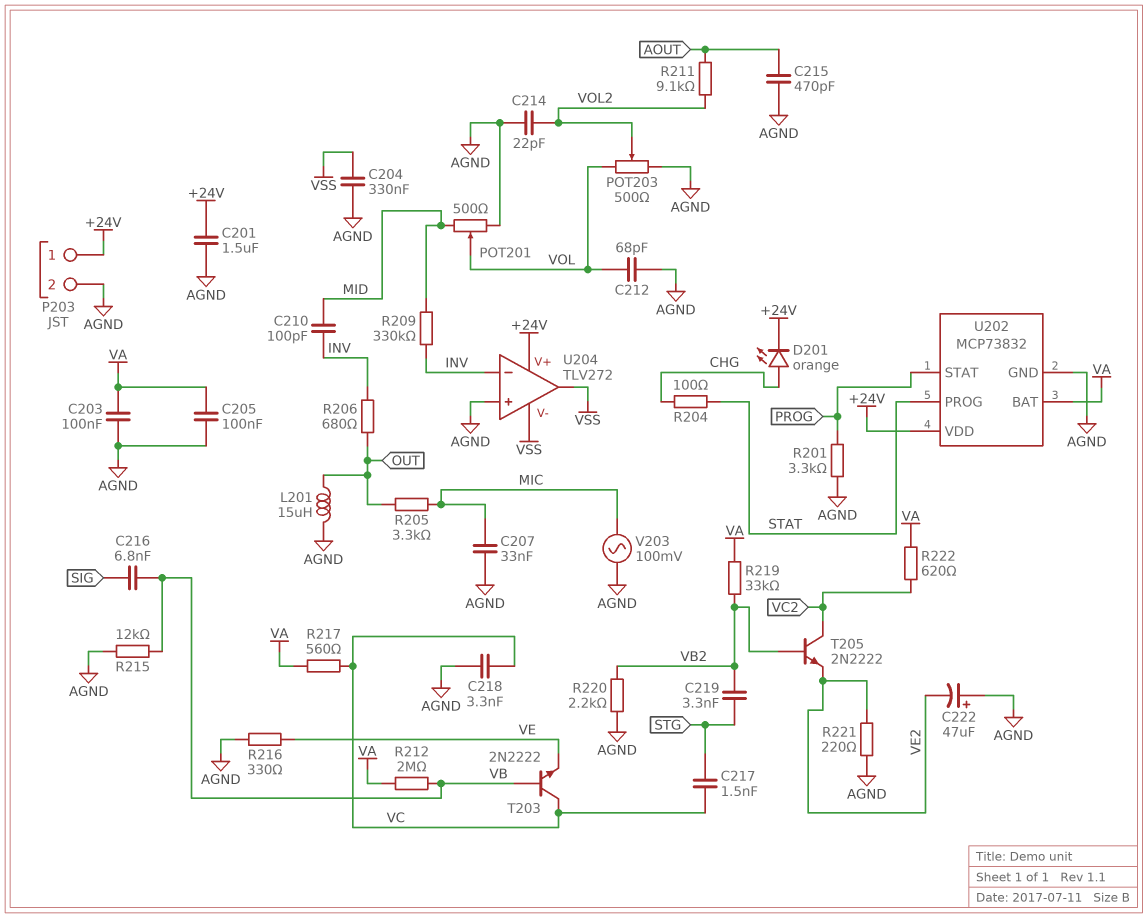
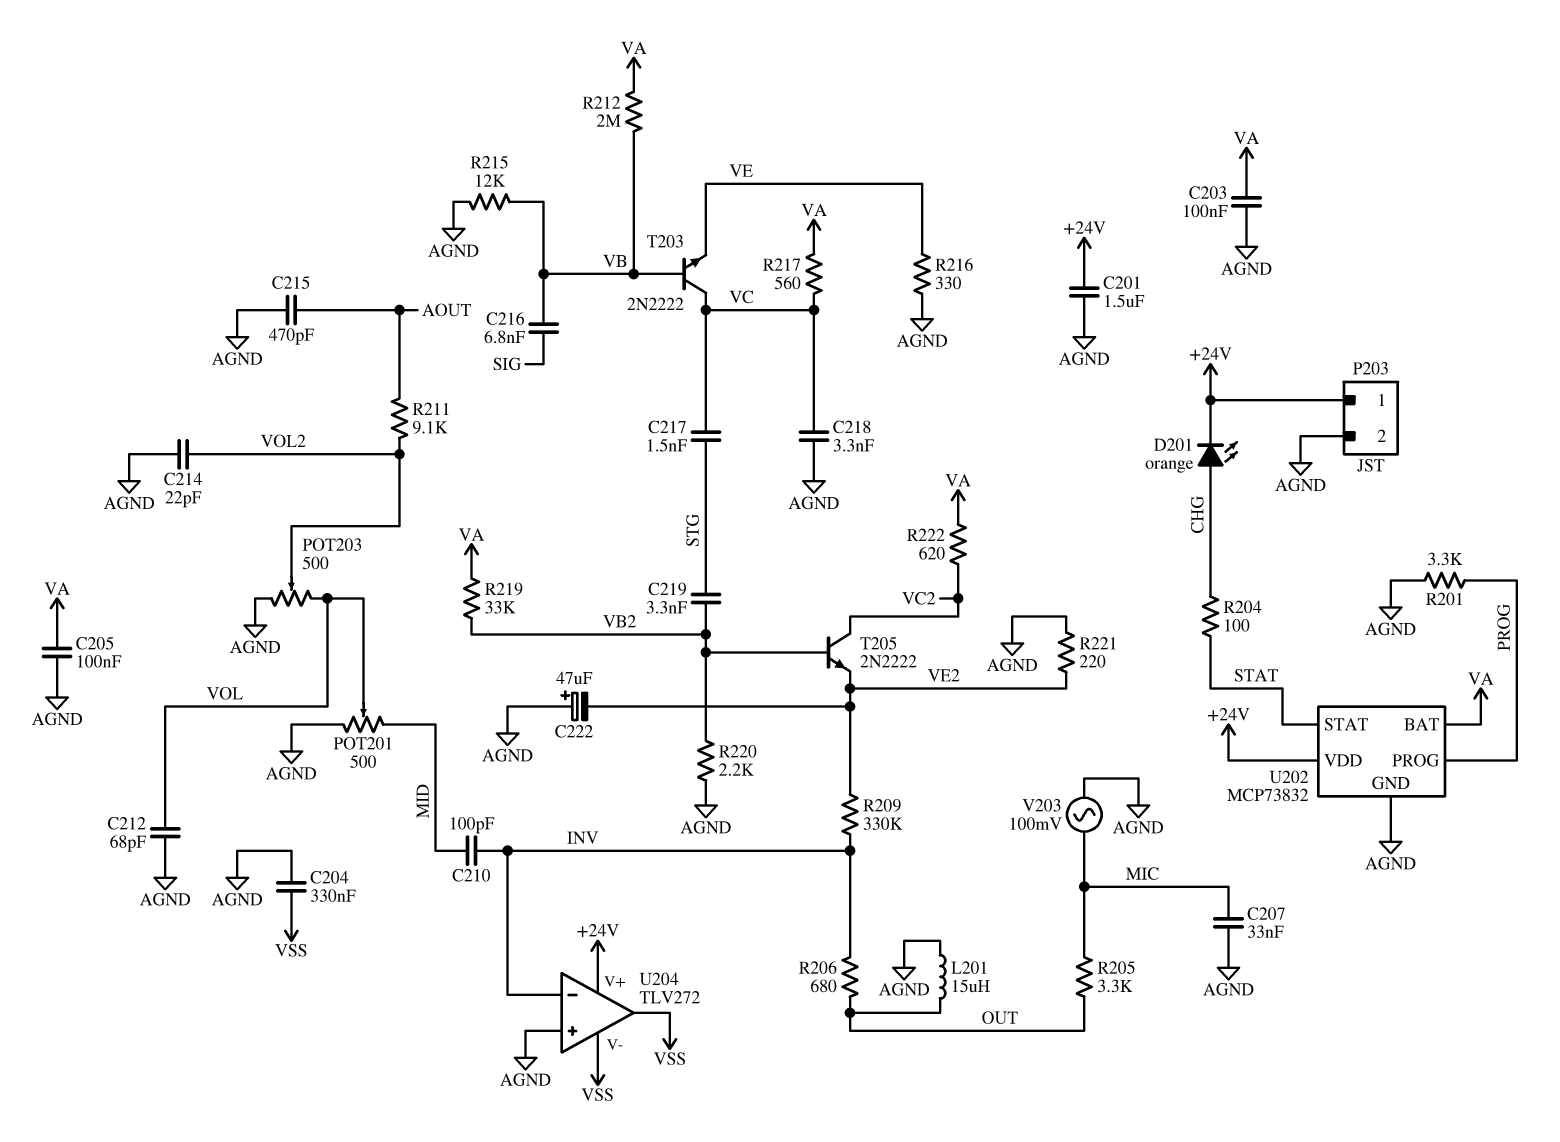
R209: 330k (INV, MID) -> 330k (INV, VE2)
U202 pin PROG: STAT -> PROG
U202 pin STAT: PROG -> STAT

